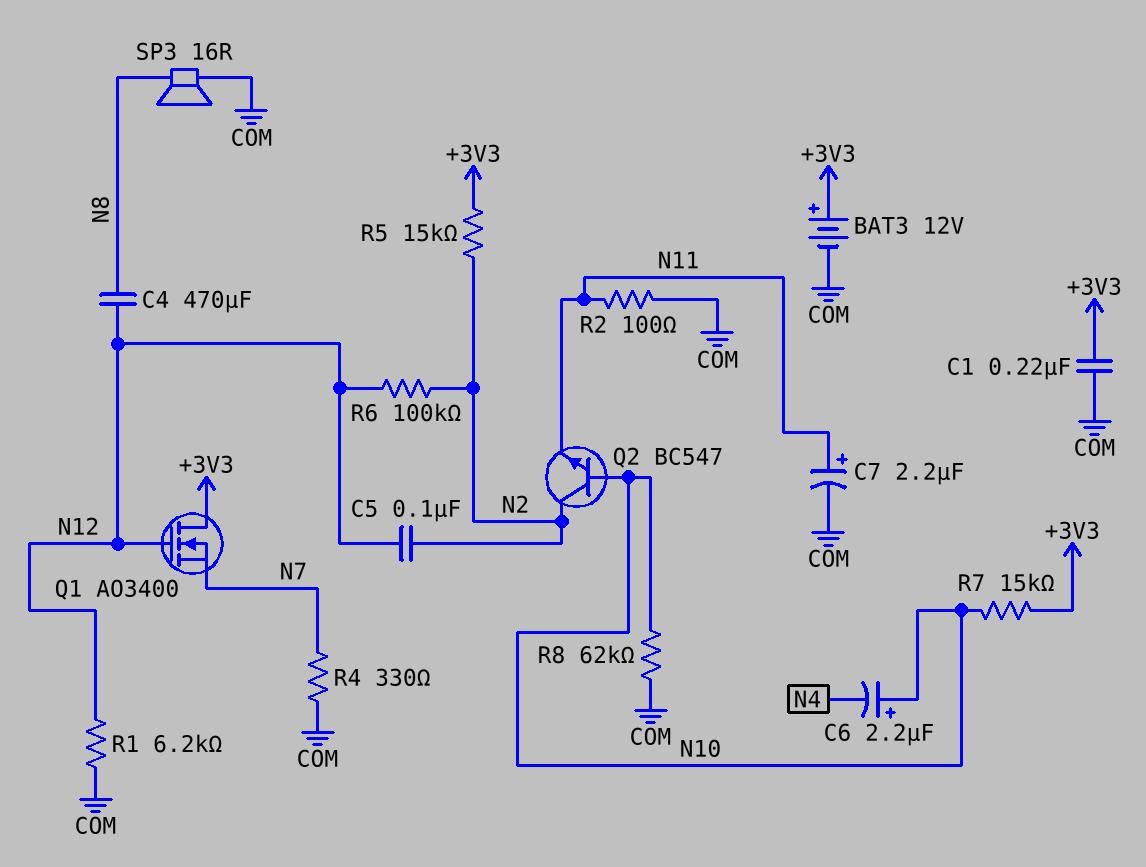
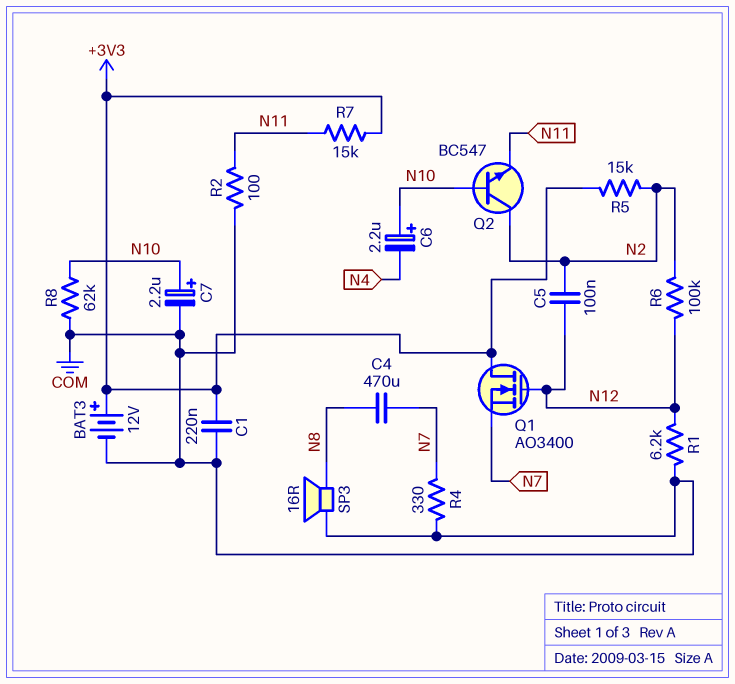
C4: 470uF (N8, N12) -> 470uF (N7, N8)
C7: 2.2uF (plus N11, minus COM) -> 2.2uF (plus N10, minus COM)
R7: 15k (+3V3, N10) -> 15k (+3V3, N11)

